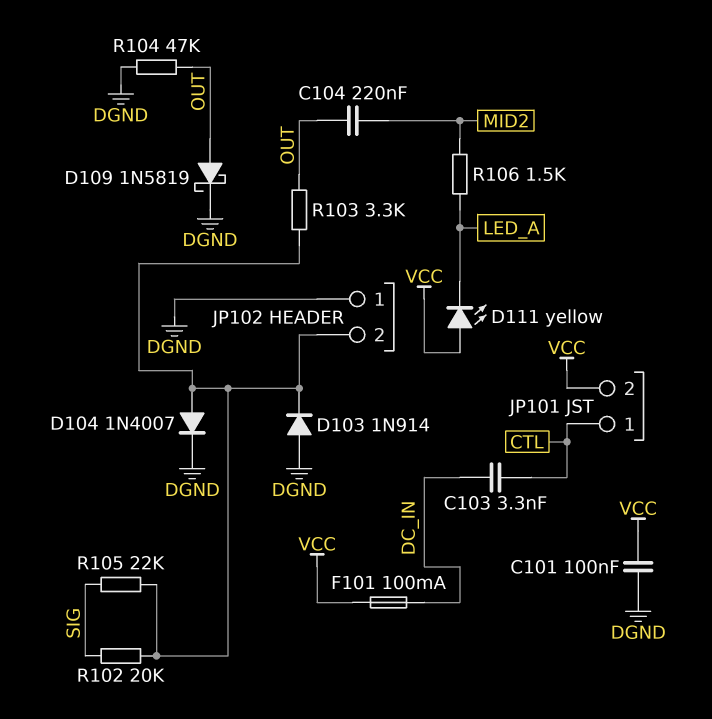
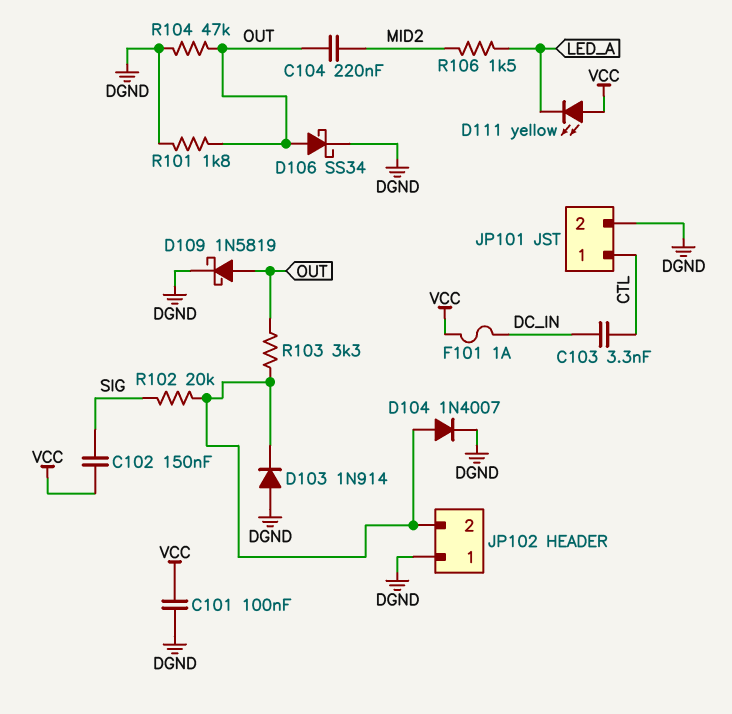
C102: none -> 150nF (SIG, VCC)
D106: none -> schottky SS34 (A OUT, K DGND)
F101: 100mA (DC_IN, VCC) -> 1A (DC_IN, VCC)
JP101 pin 2: VCC -> DGND
R101: none -> 1.8k (DGND, OUT)
R105: 22k (JP102/2, SIG) -> none

